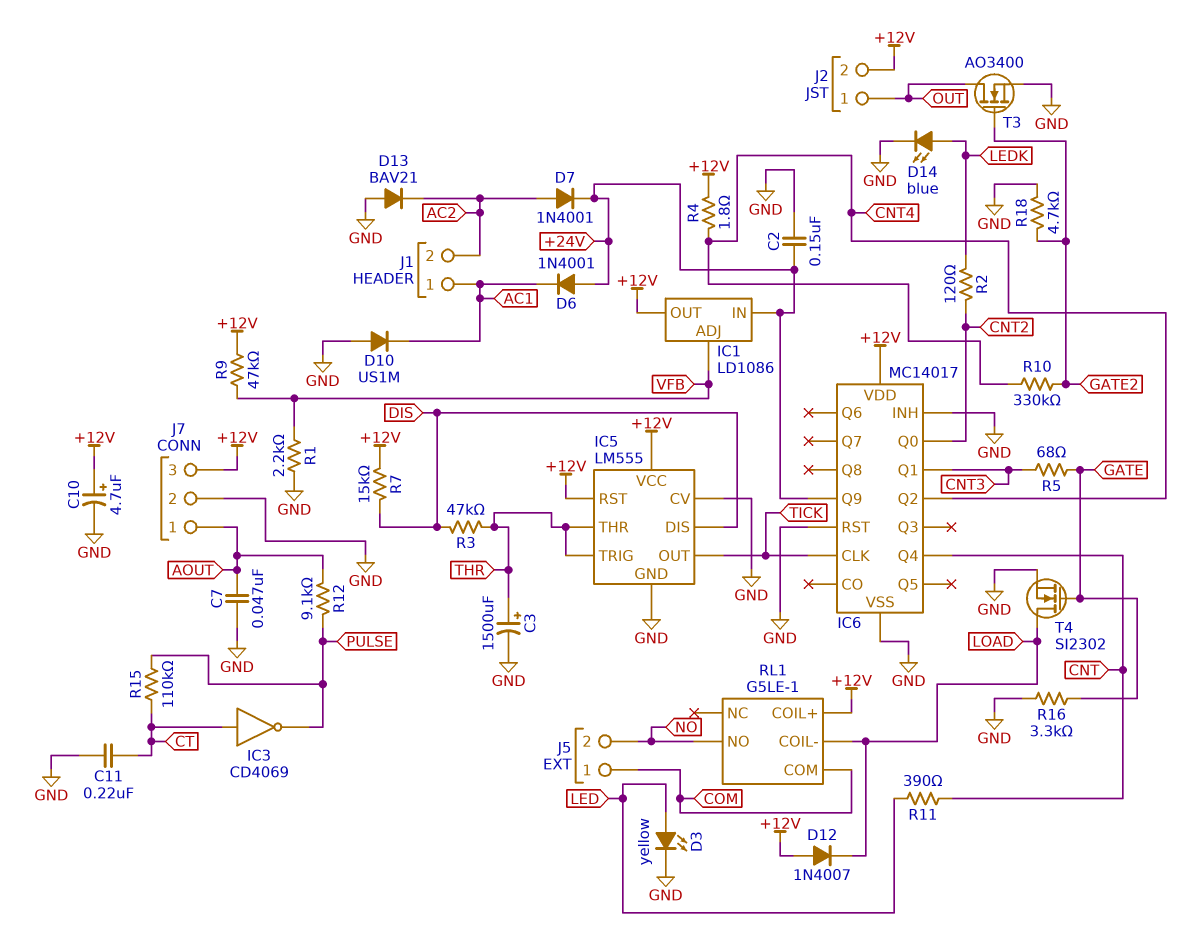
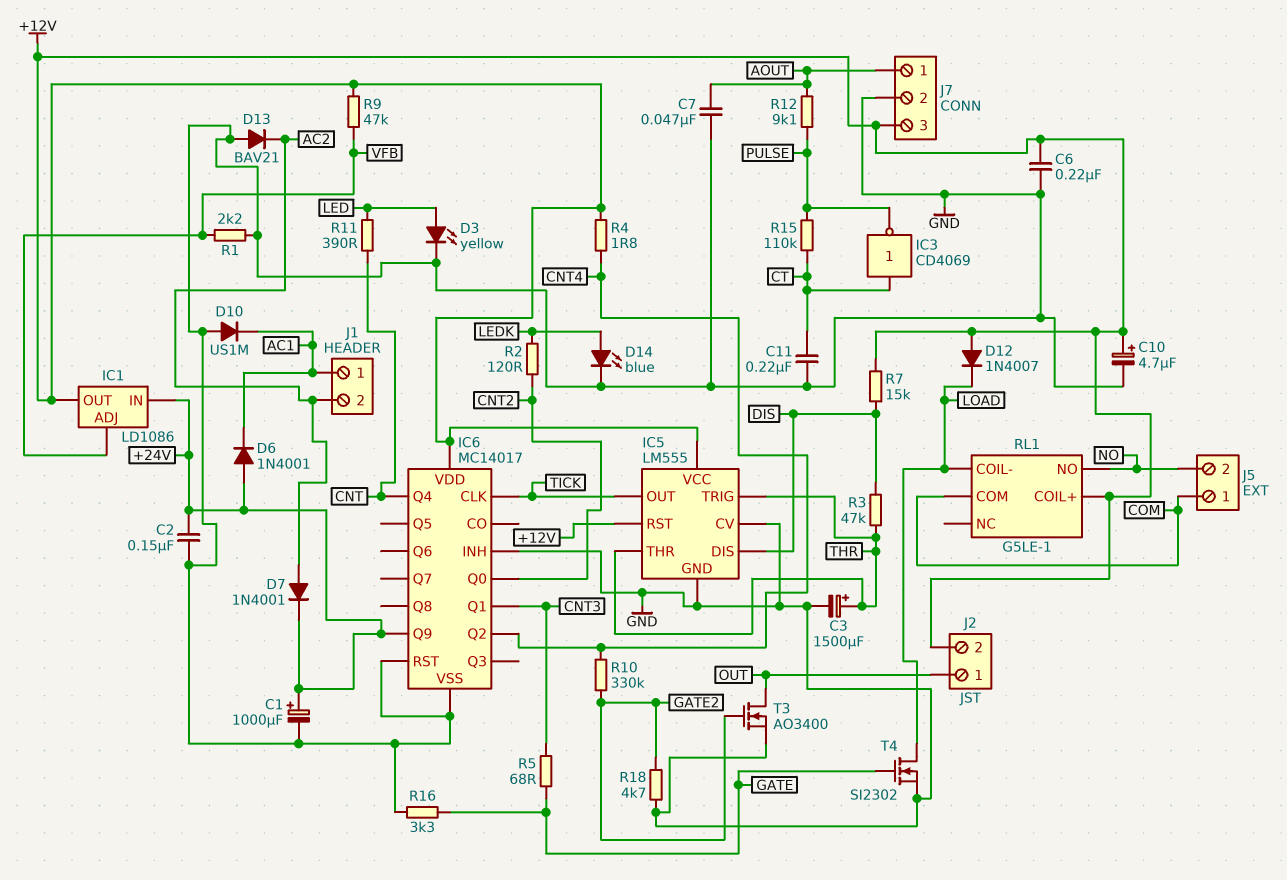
C1: none -> 1000uF (plus +24V, minus GND)
C6: none -> 220nF (+12V, GND)

